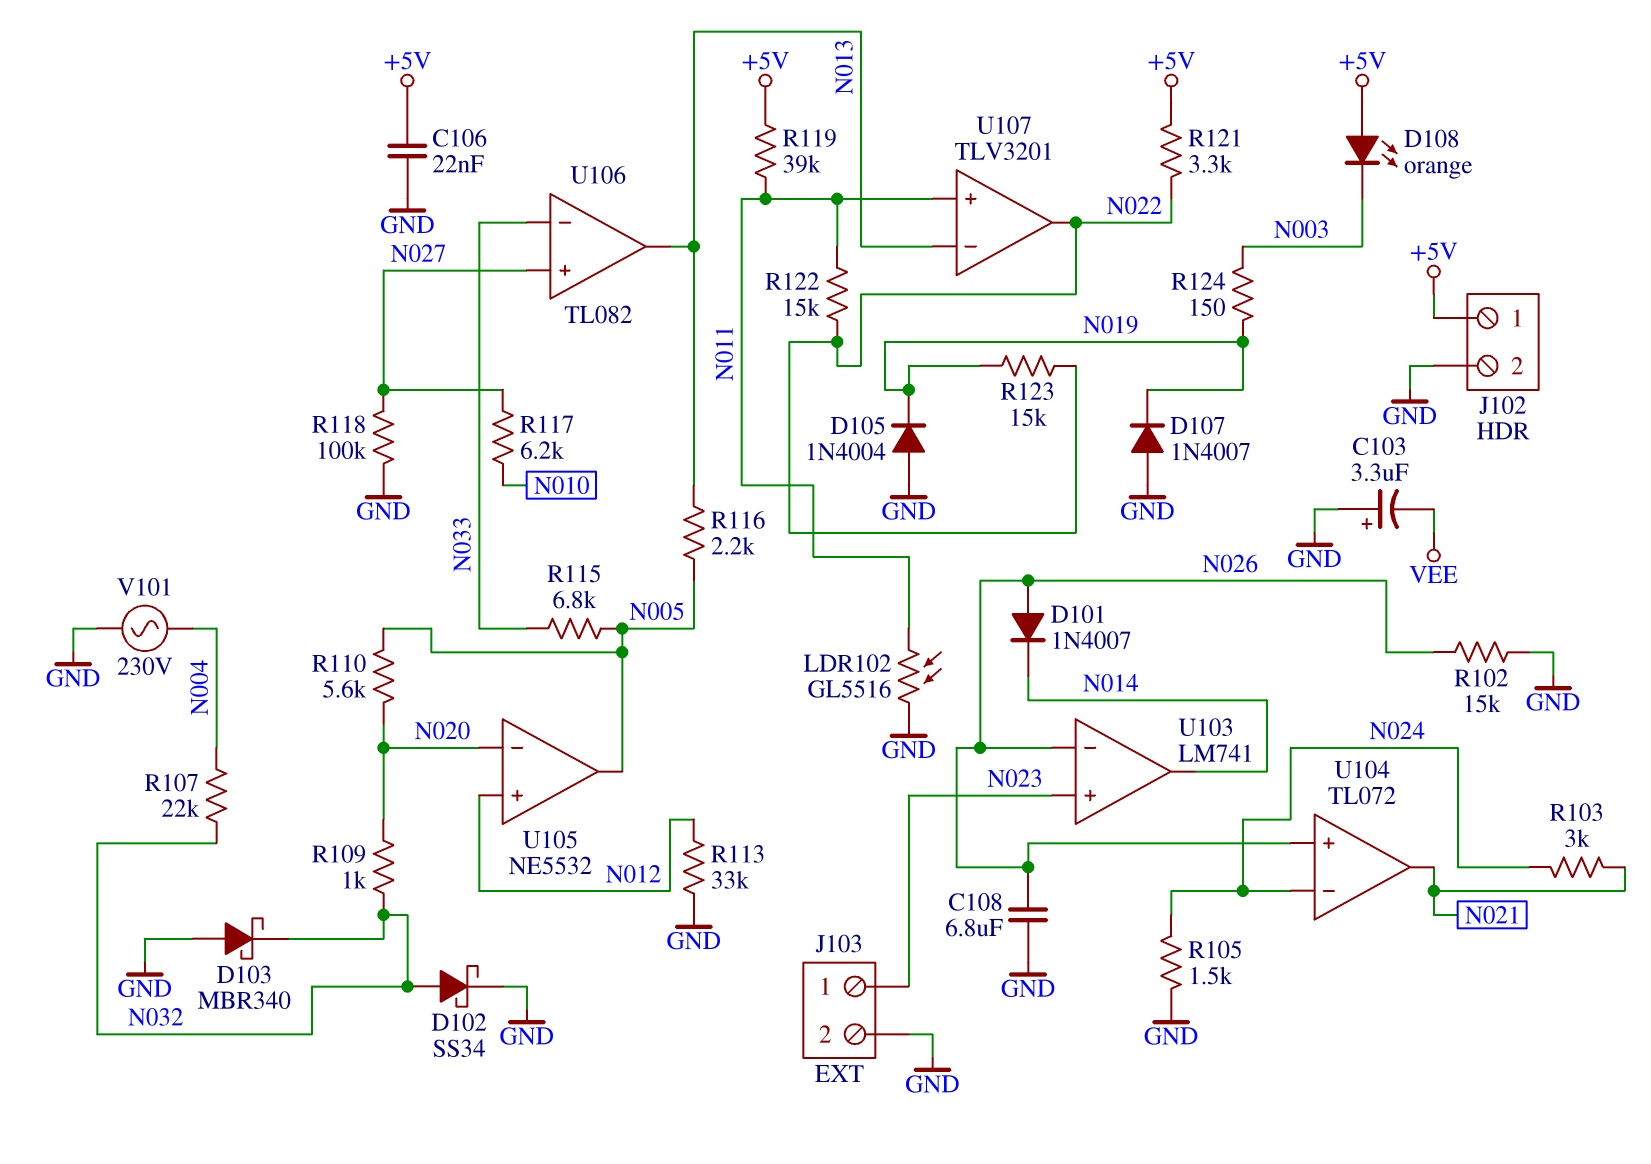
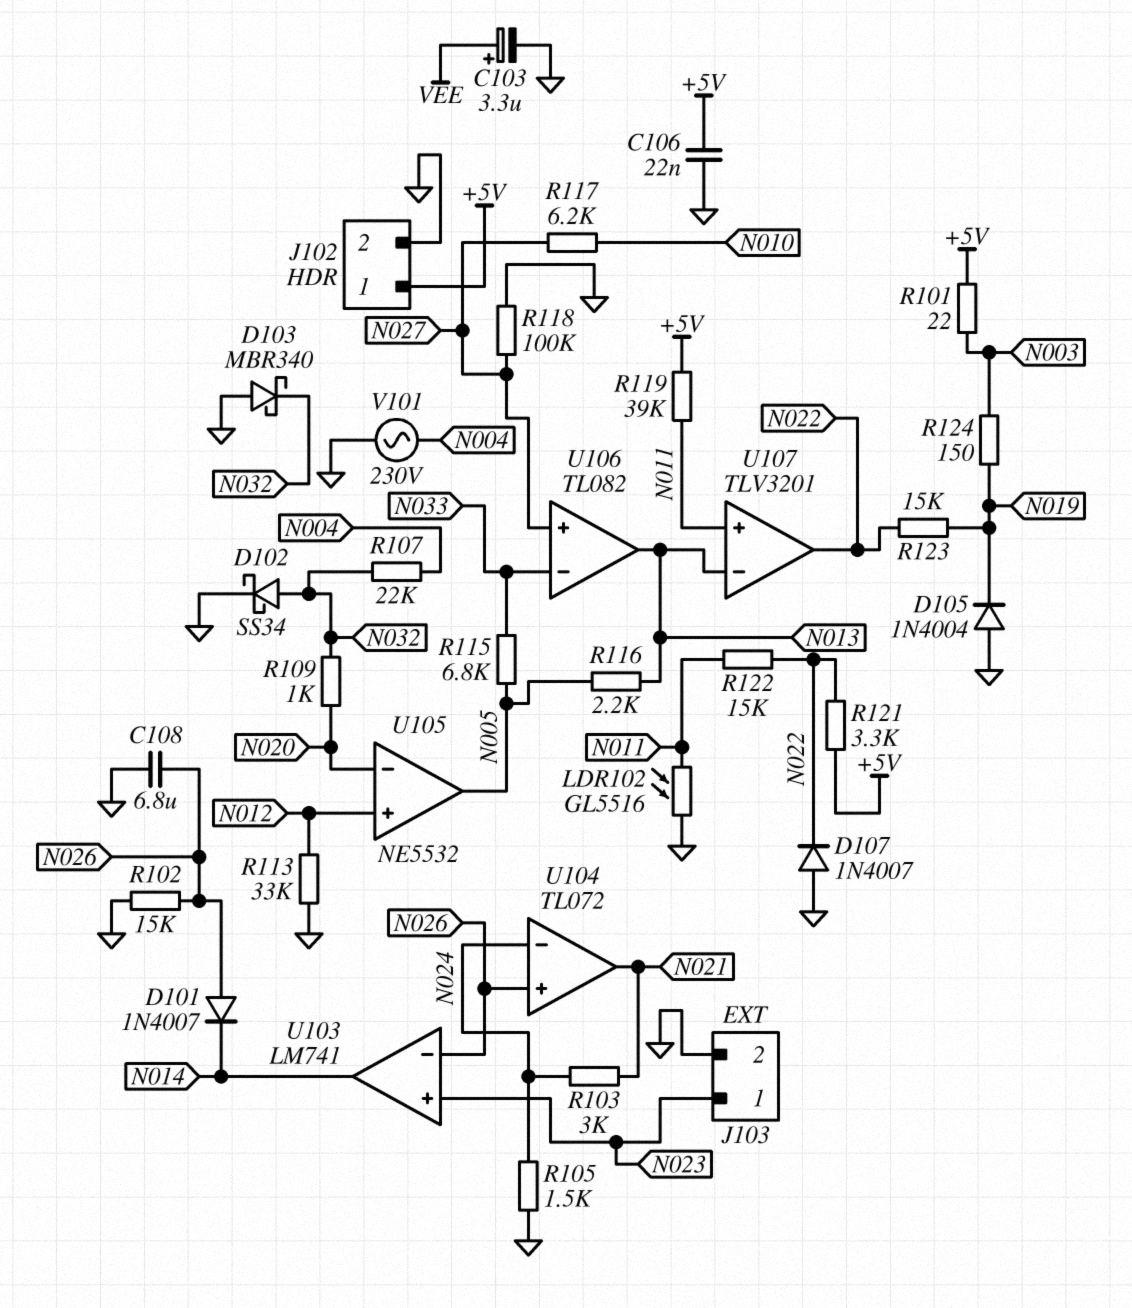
C103: 3.3uF (plus GND, minus VEE) -> 3.3uF (plus VEE, minus GND)
D107: diode 1N4007 (A GND, K N019) -> diode 1N4007 (A GND, K N022)
D108: LED orange (A +5V, K N003) -> none
R101: none -> 22 (+5V, N003)
R110: 5.6k (N005, N020) -> none

